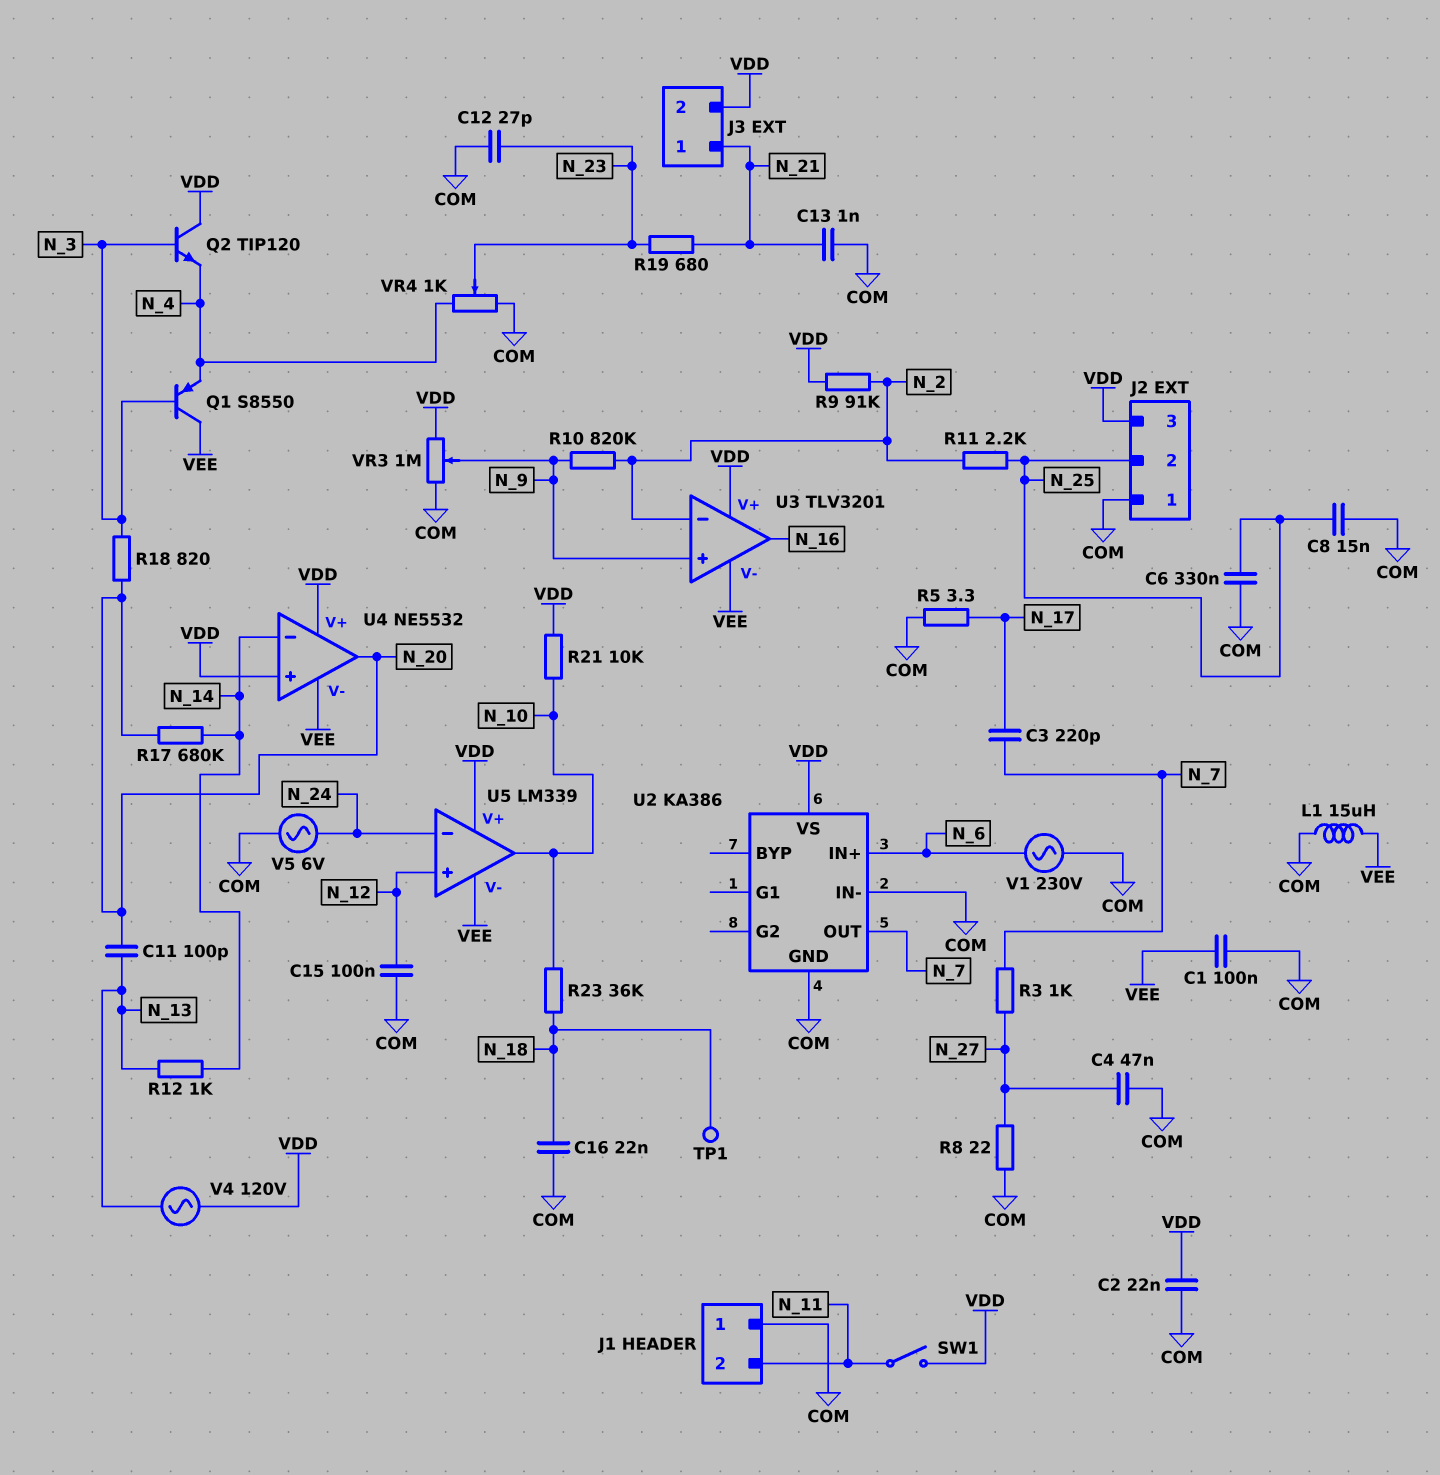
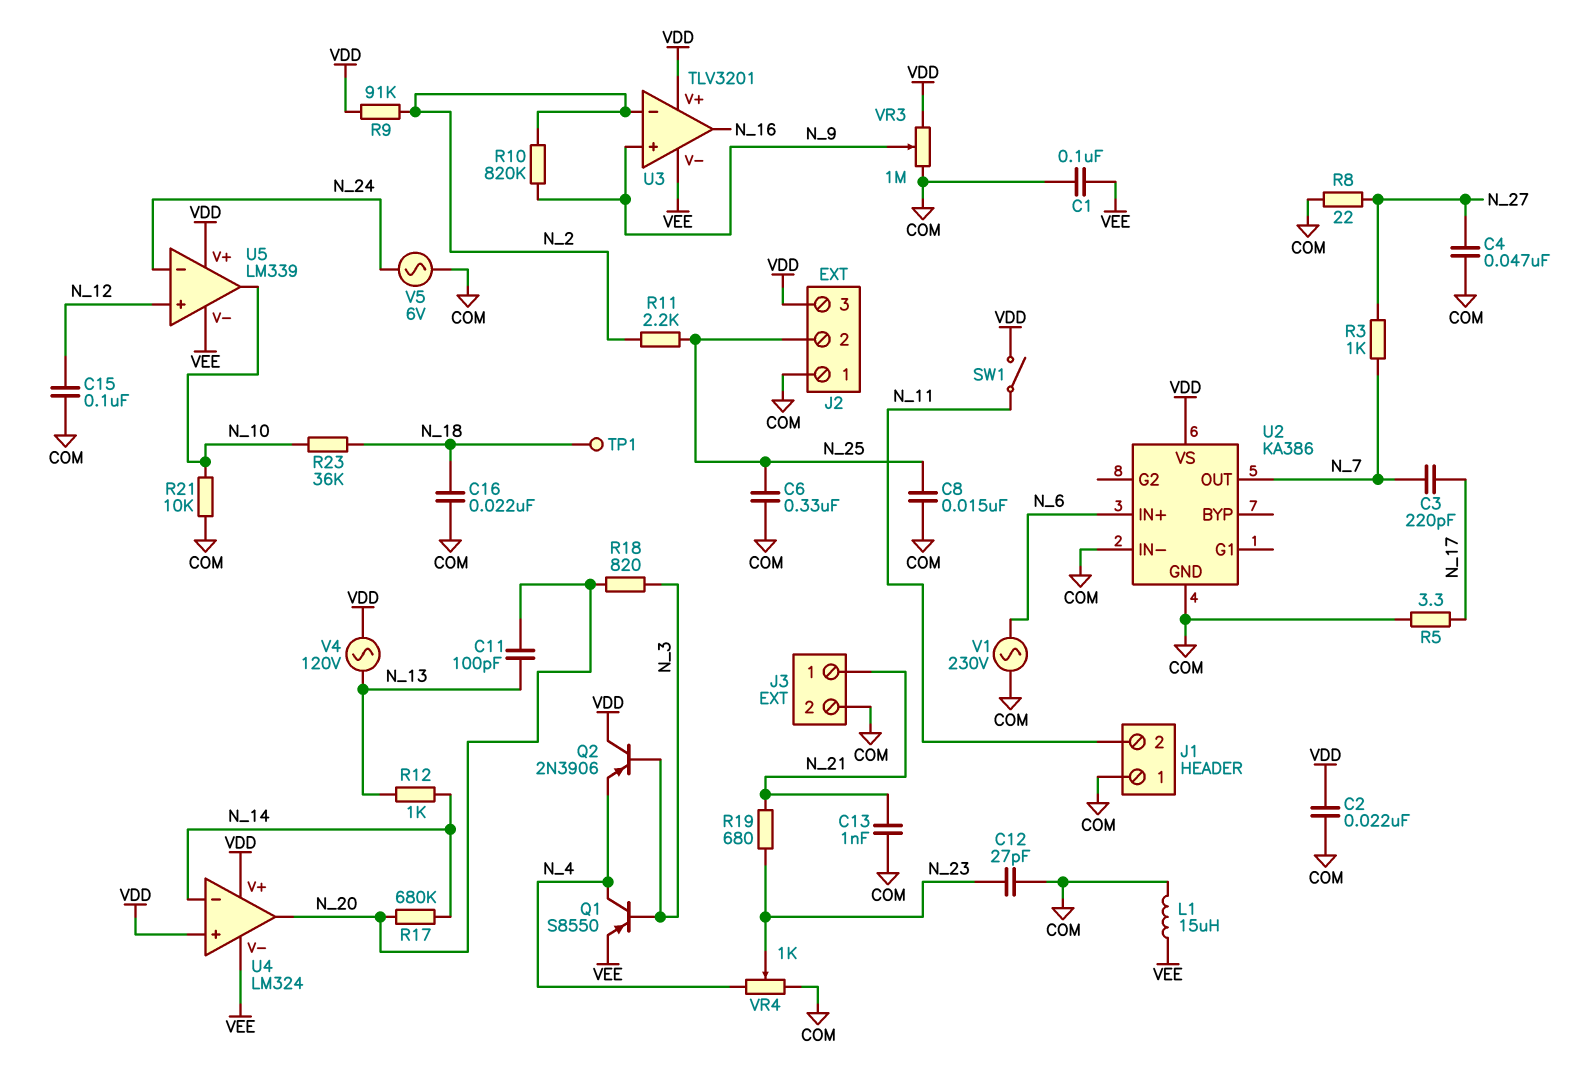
J3 pin 2: VDD -> COM
Q1: PNP S8550 (B N_3, C VEE, E N_4) -> PNP S8550 (B N_3, C N_4, E VEE)
Q2: NPN TIP120 (B N_3, C VDD, E N_4) -> PNP 2N3906 (B N_3, C VDD, E N_4)
R21: 10k (N_10, VDD) -> 10k (COM, N_10)
U4: NE5532 -> LM324

